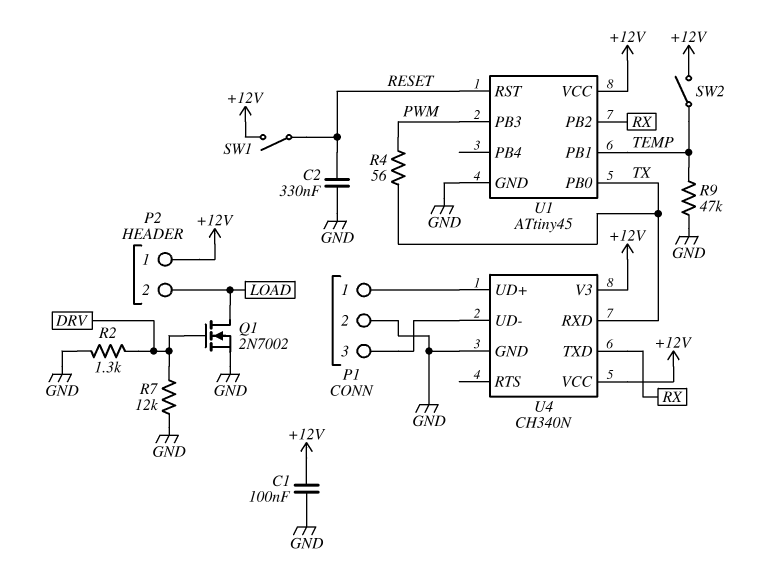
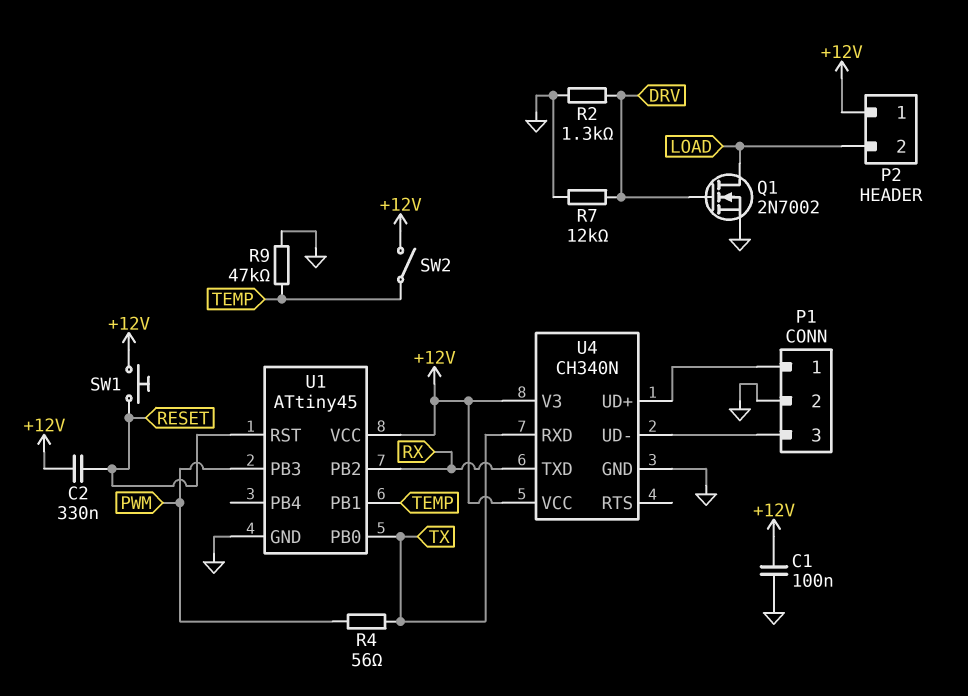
C2: 330nF (GND, RESET) -> 330nF (+12V, RESET)
SW1: switch (+12V, RESET) -> button (+12V, RESET)

